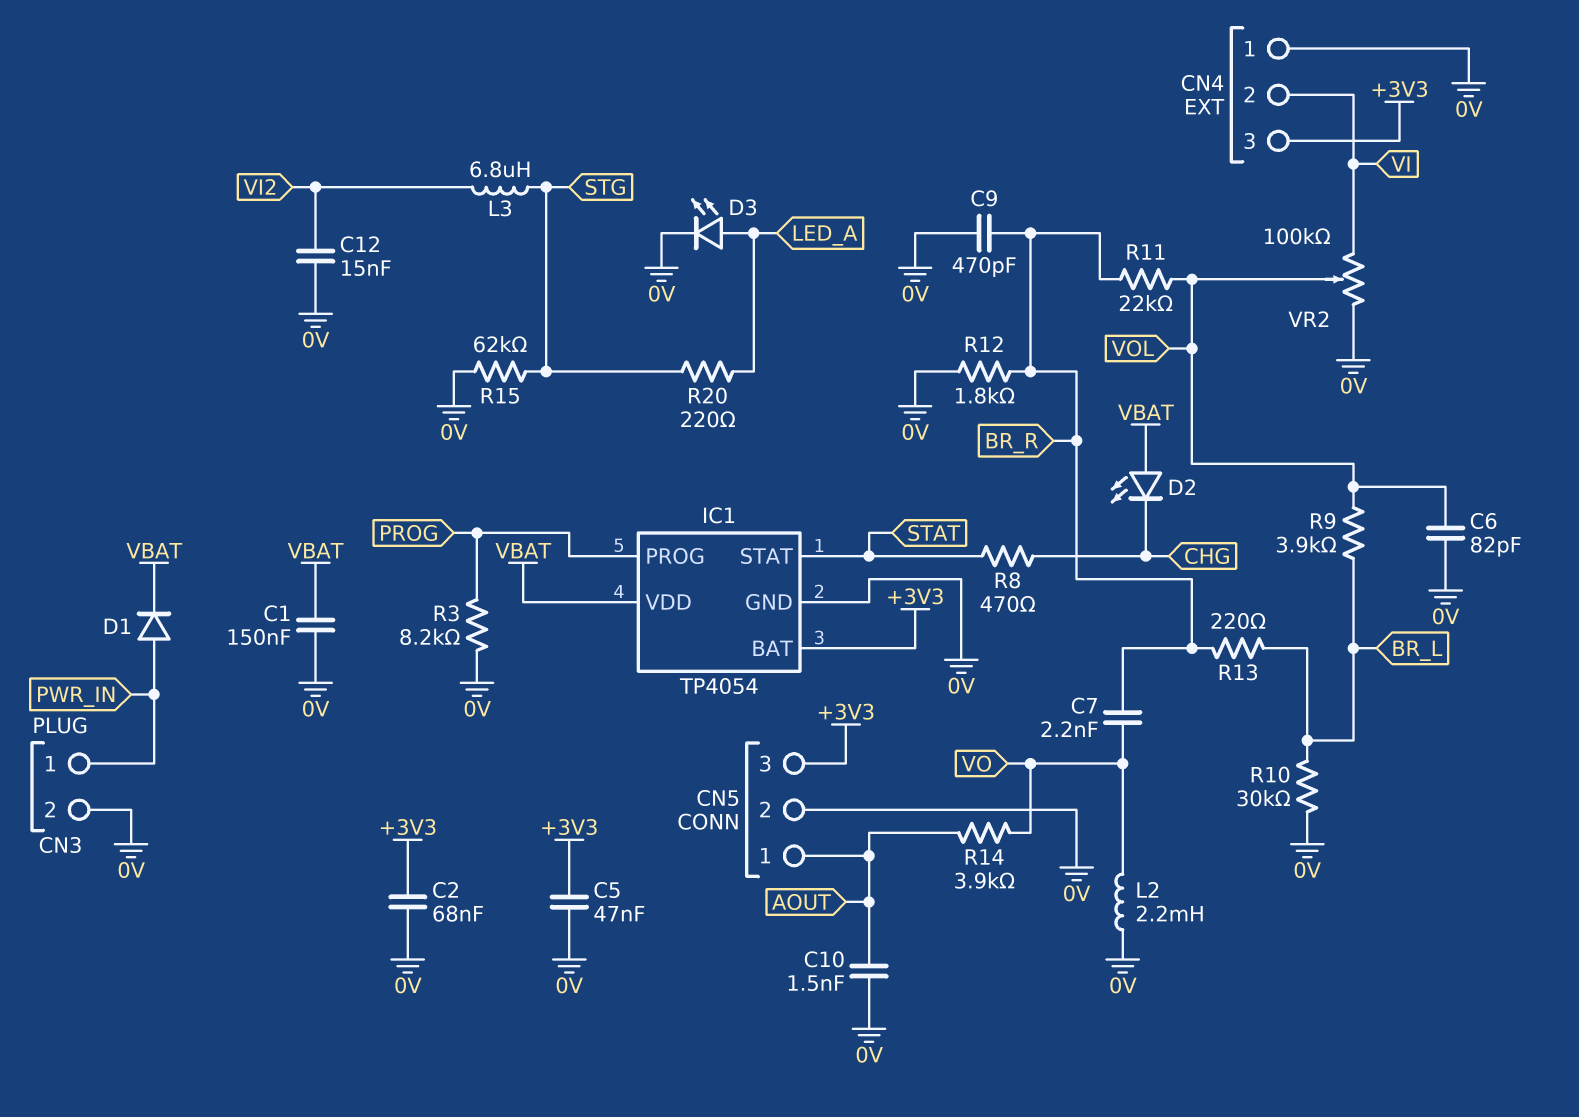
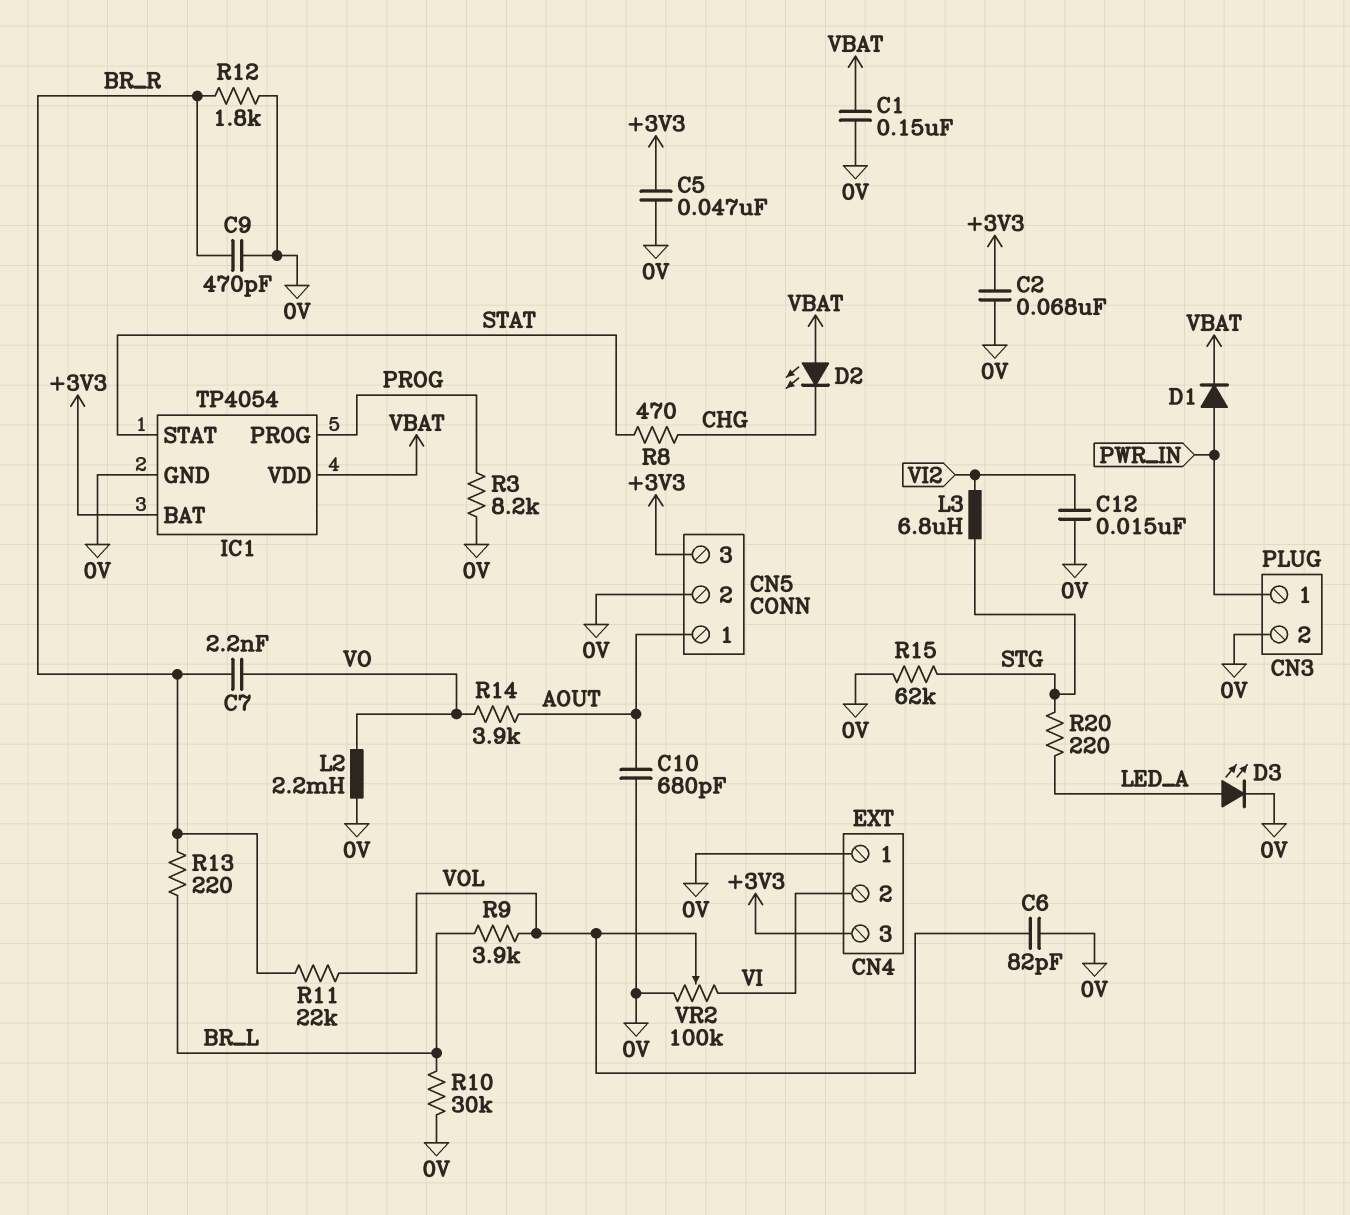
C10: 1.5nF (0V, AOUT) -> 680pF (0V, AOUT)

